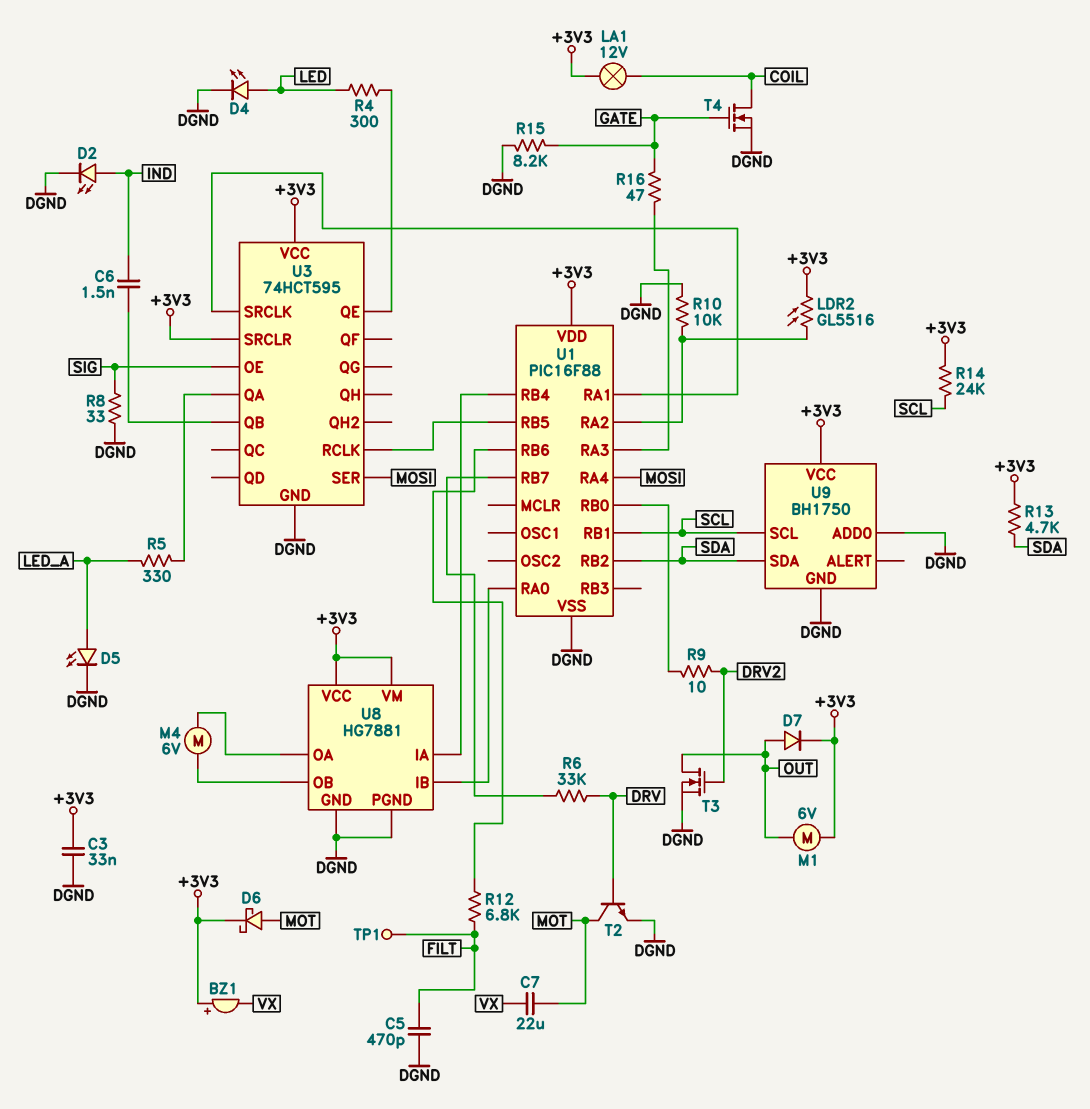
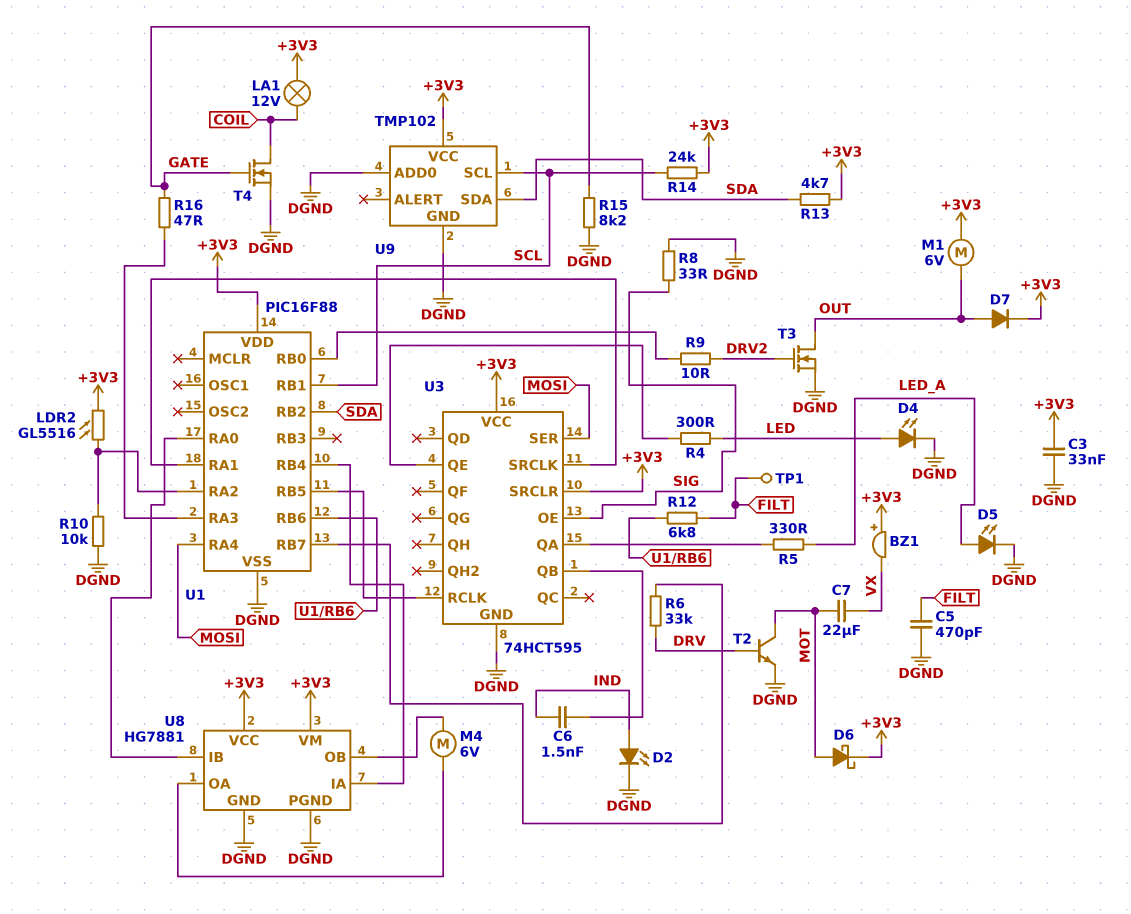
U9: BH1750 -> TMP102

